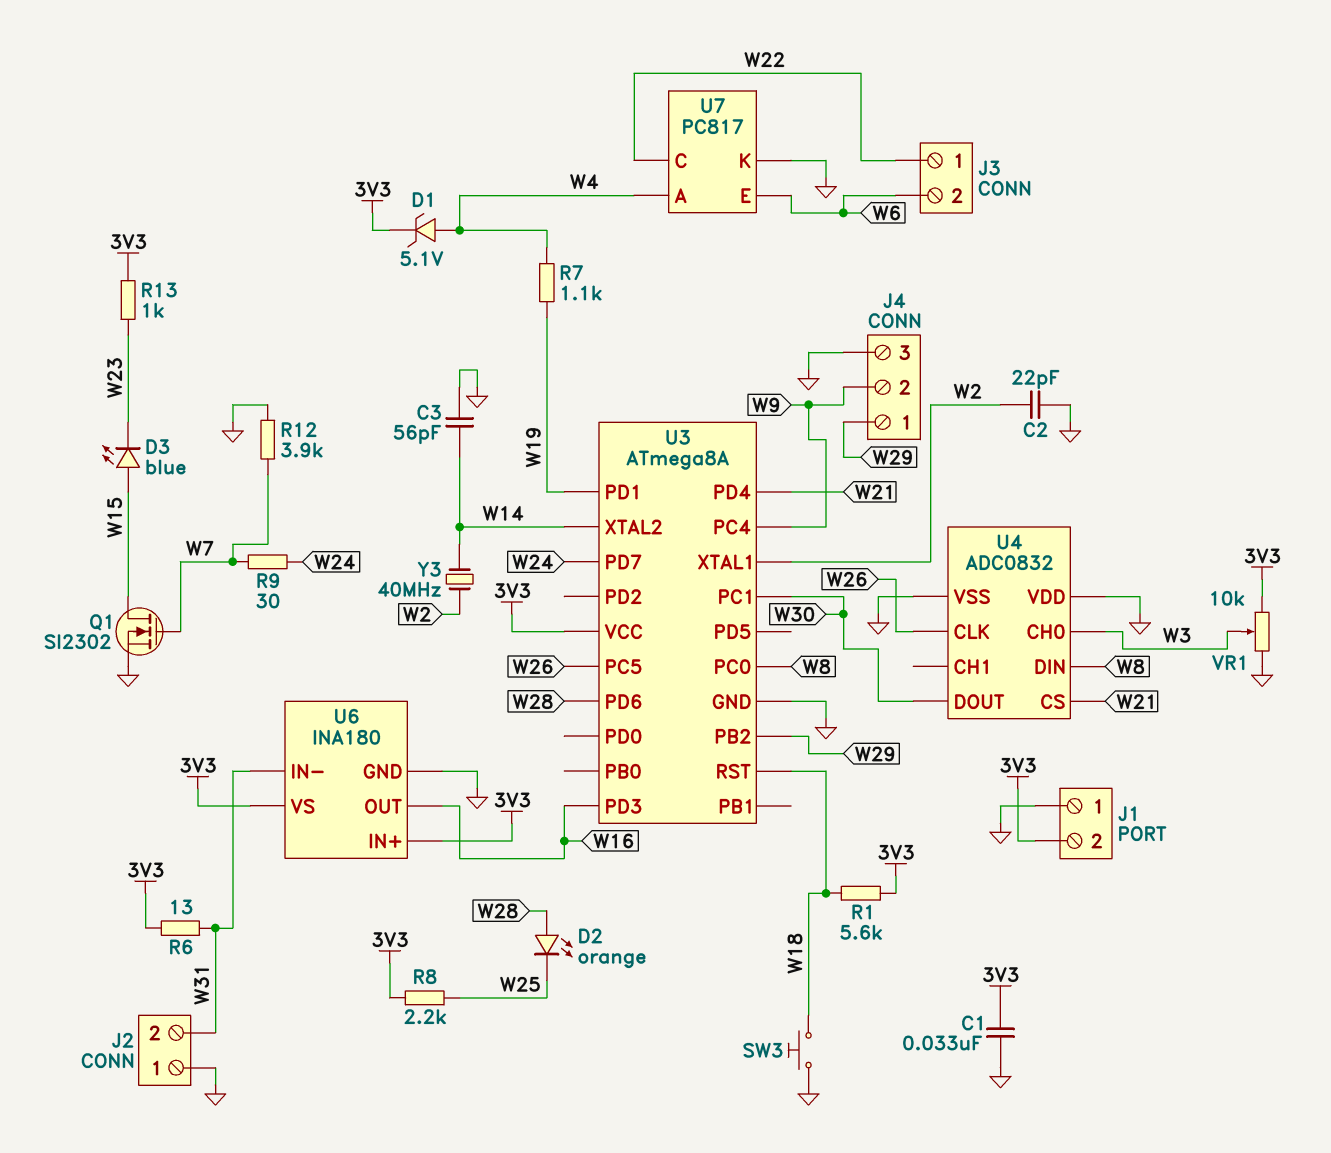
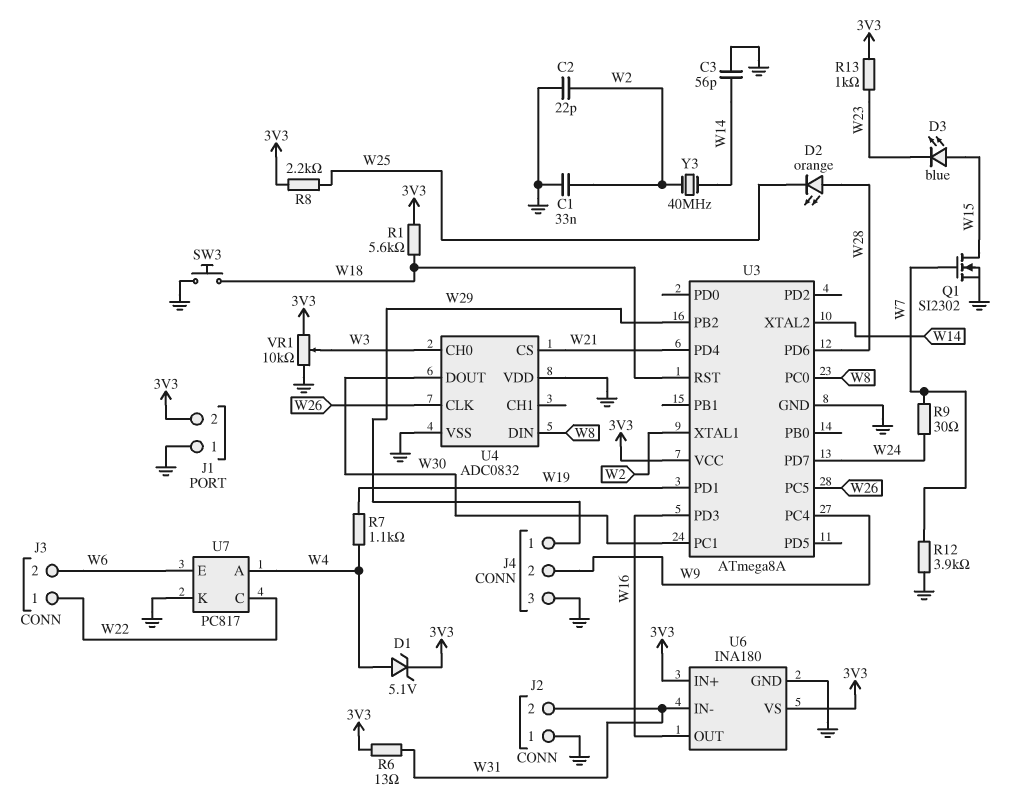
C1: 33nF (3V3, GND) -> 33nF (GND, W2)

